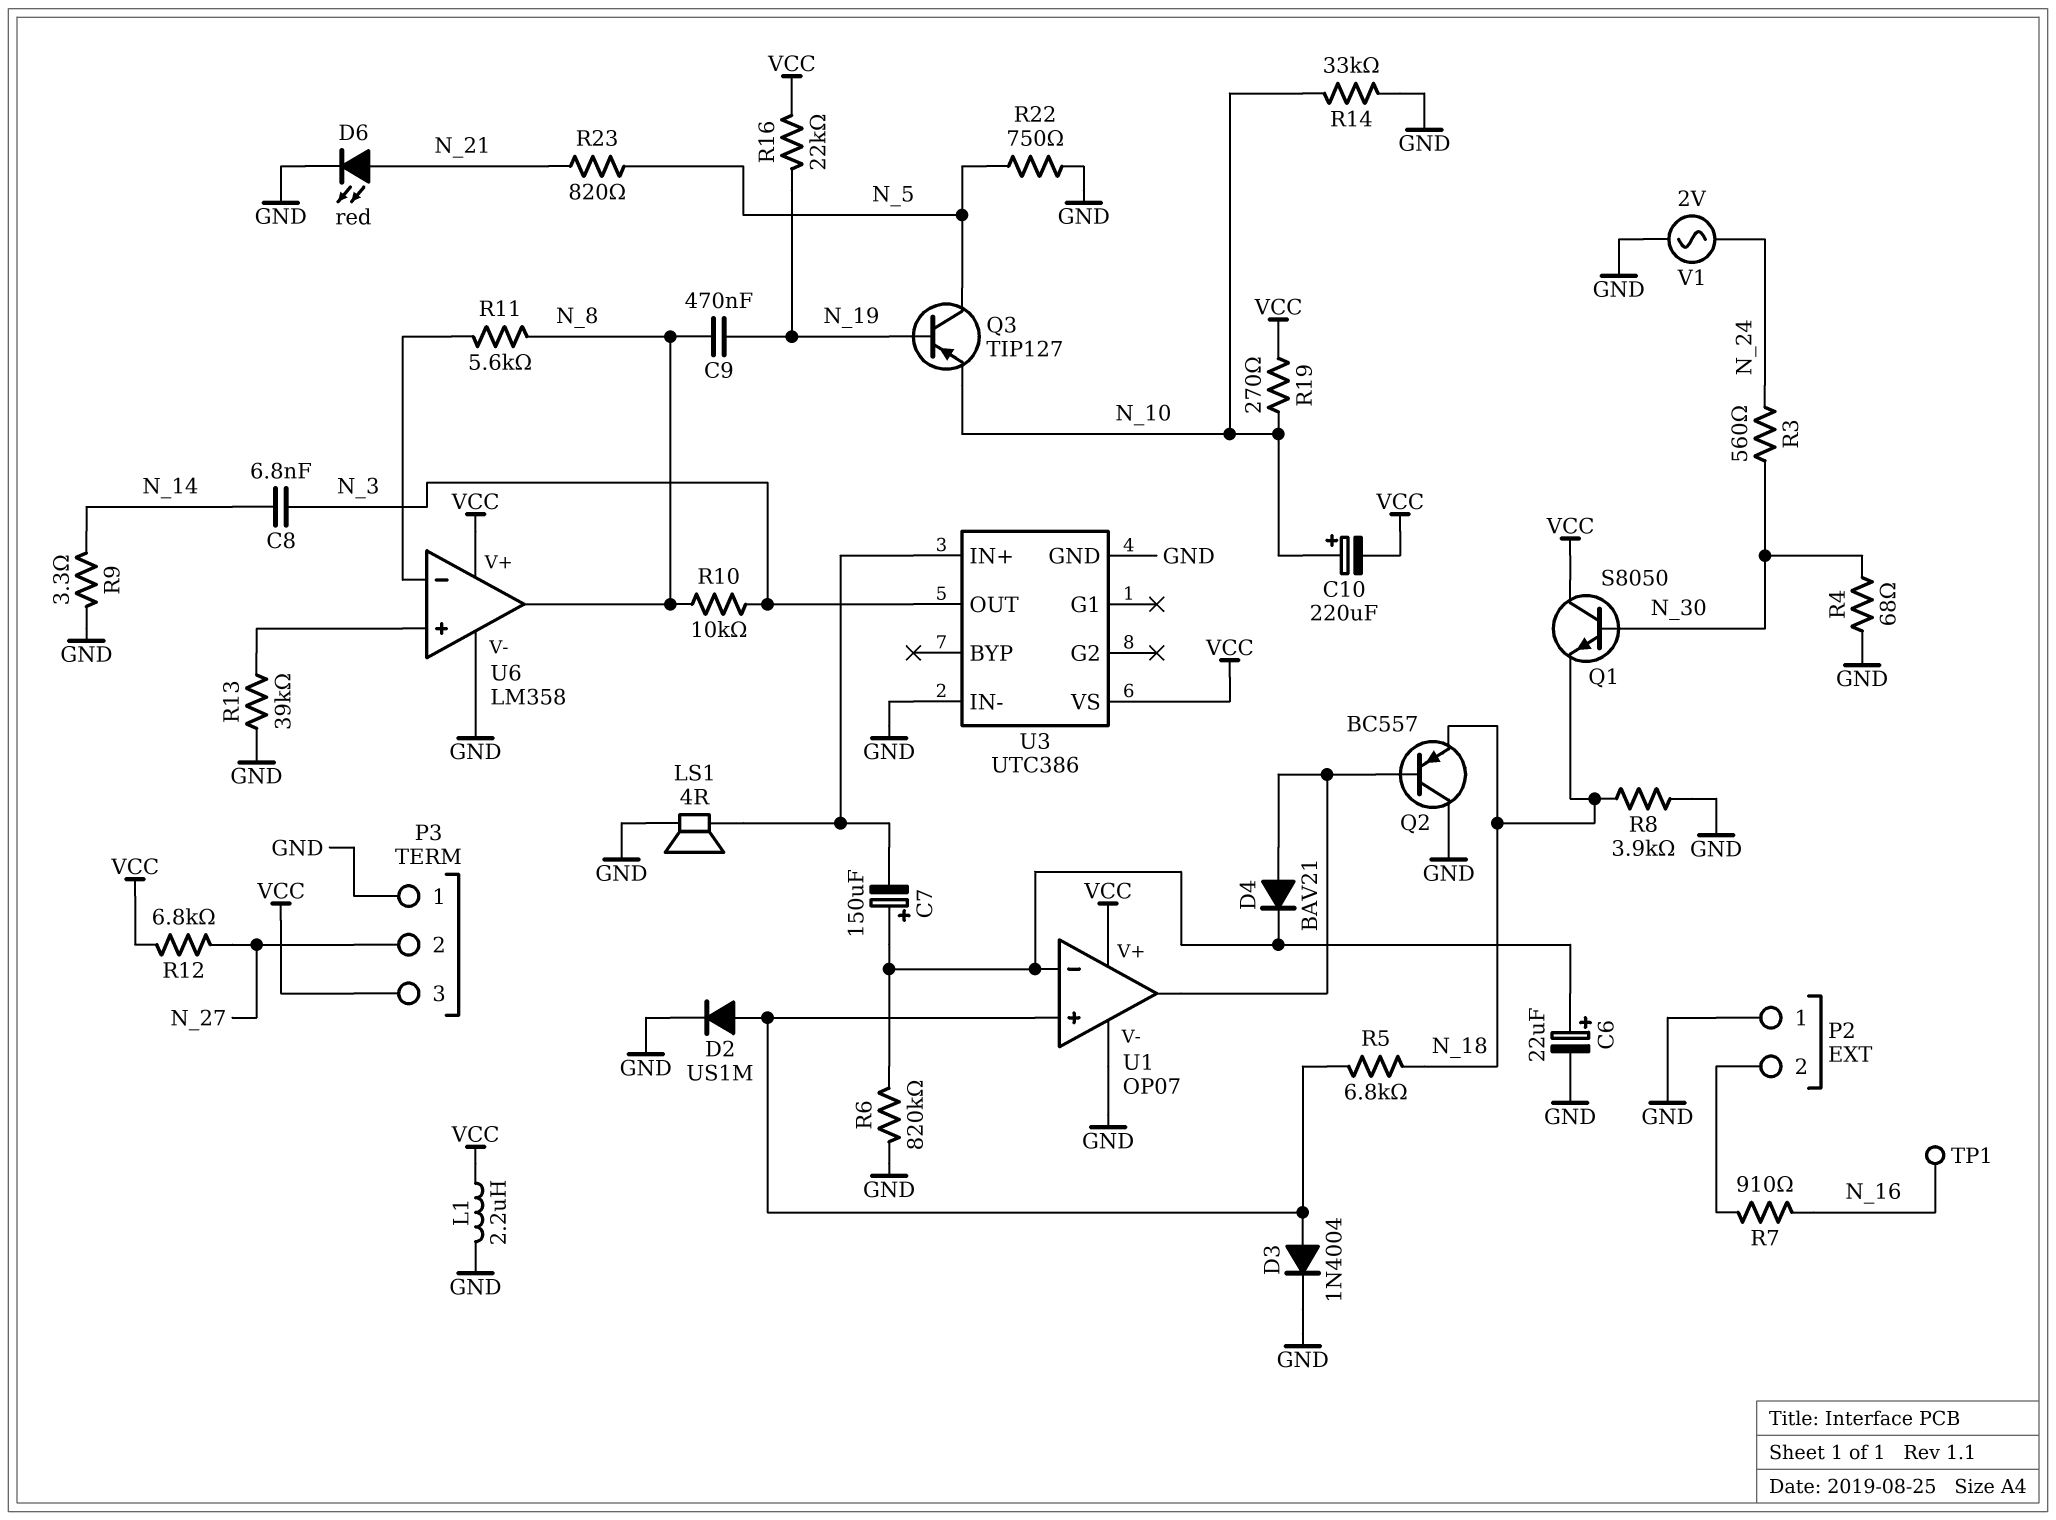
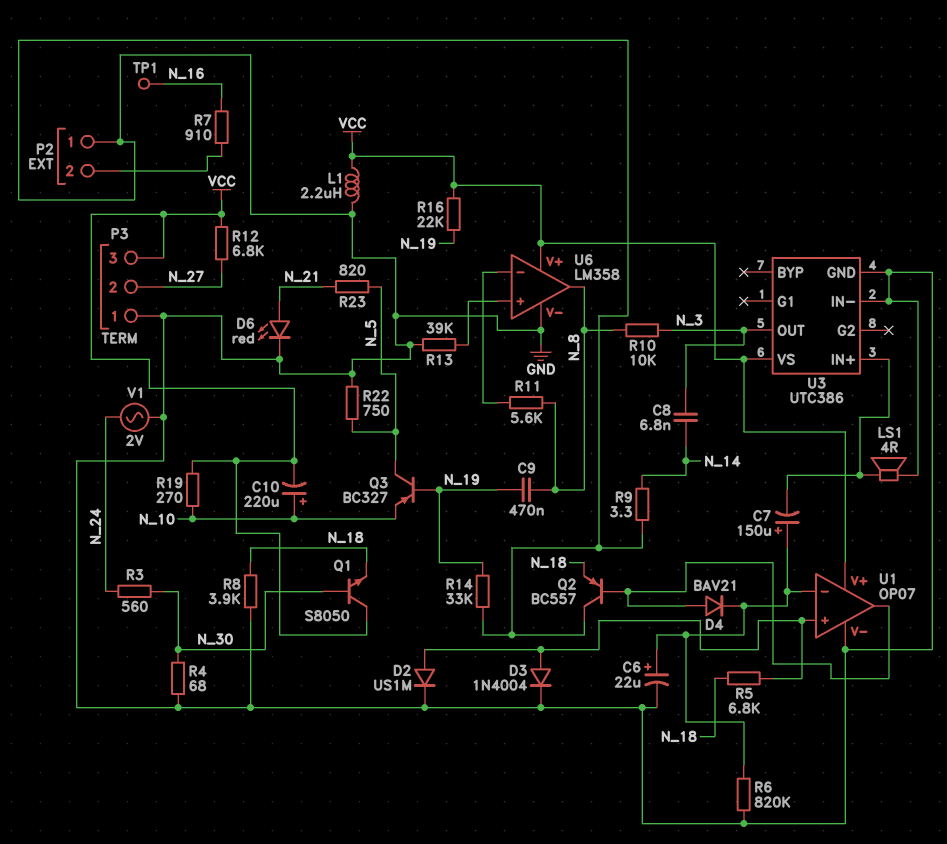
Q3: PNP TIP127 (B N_19, C N_5, E N_10) -> PNP BC327 (B N_19, C N_5, E N_10)
R14: 33k (GND, N_10) -> 33k (GND, N_19)

